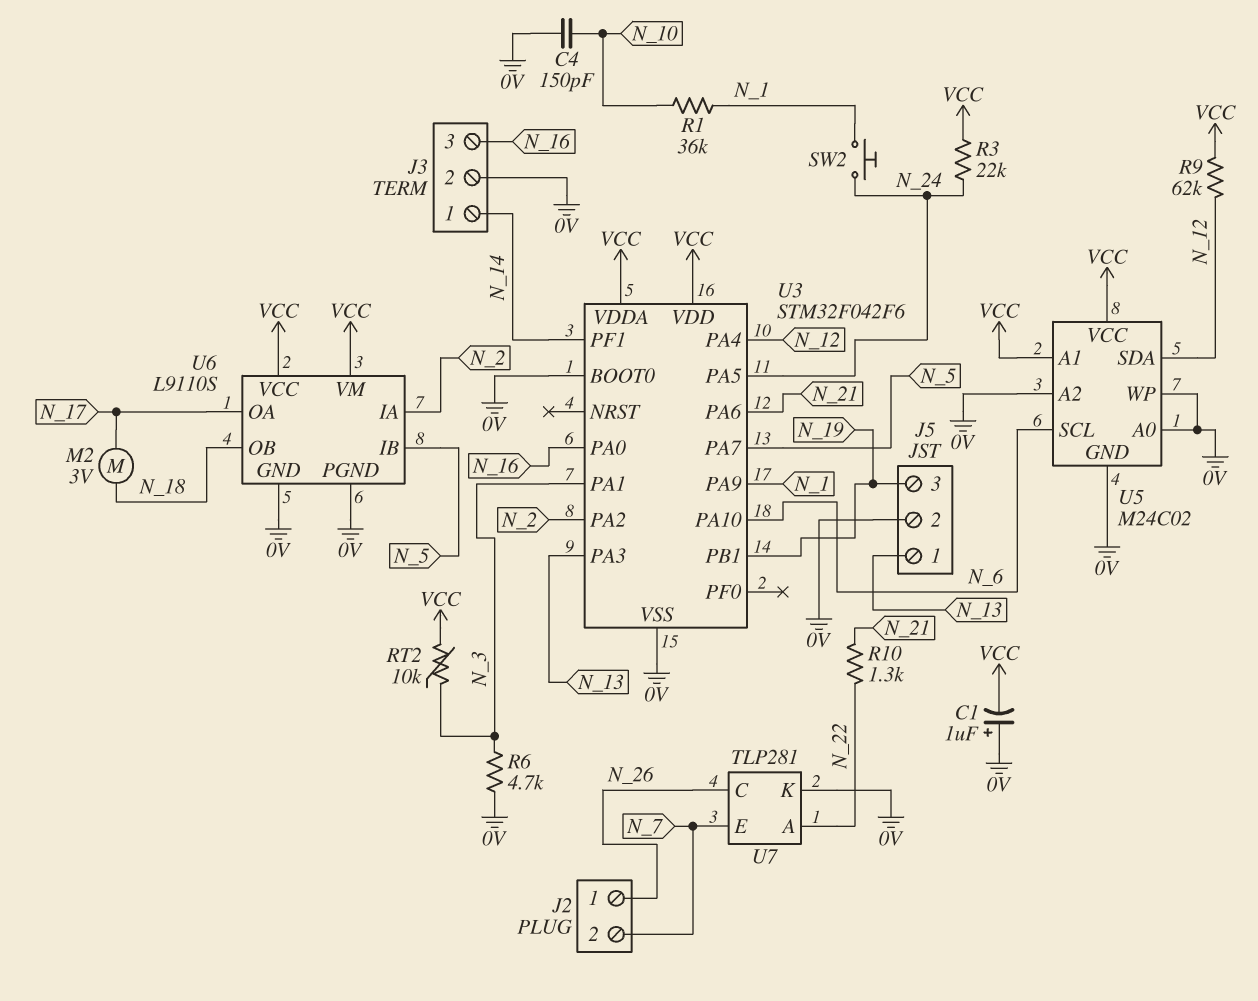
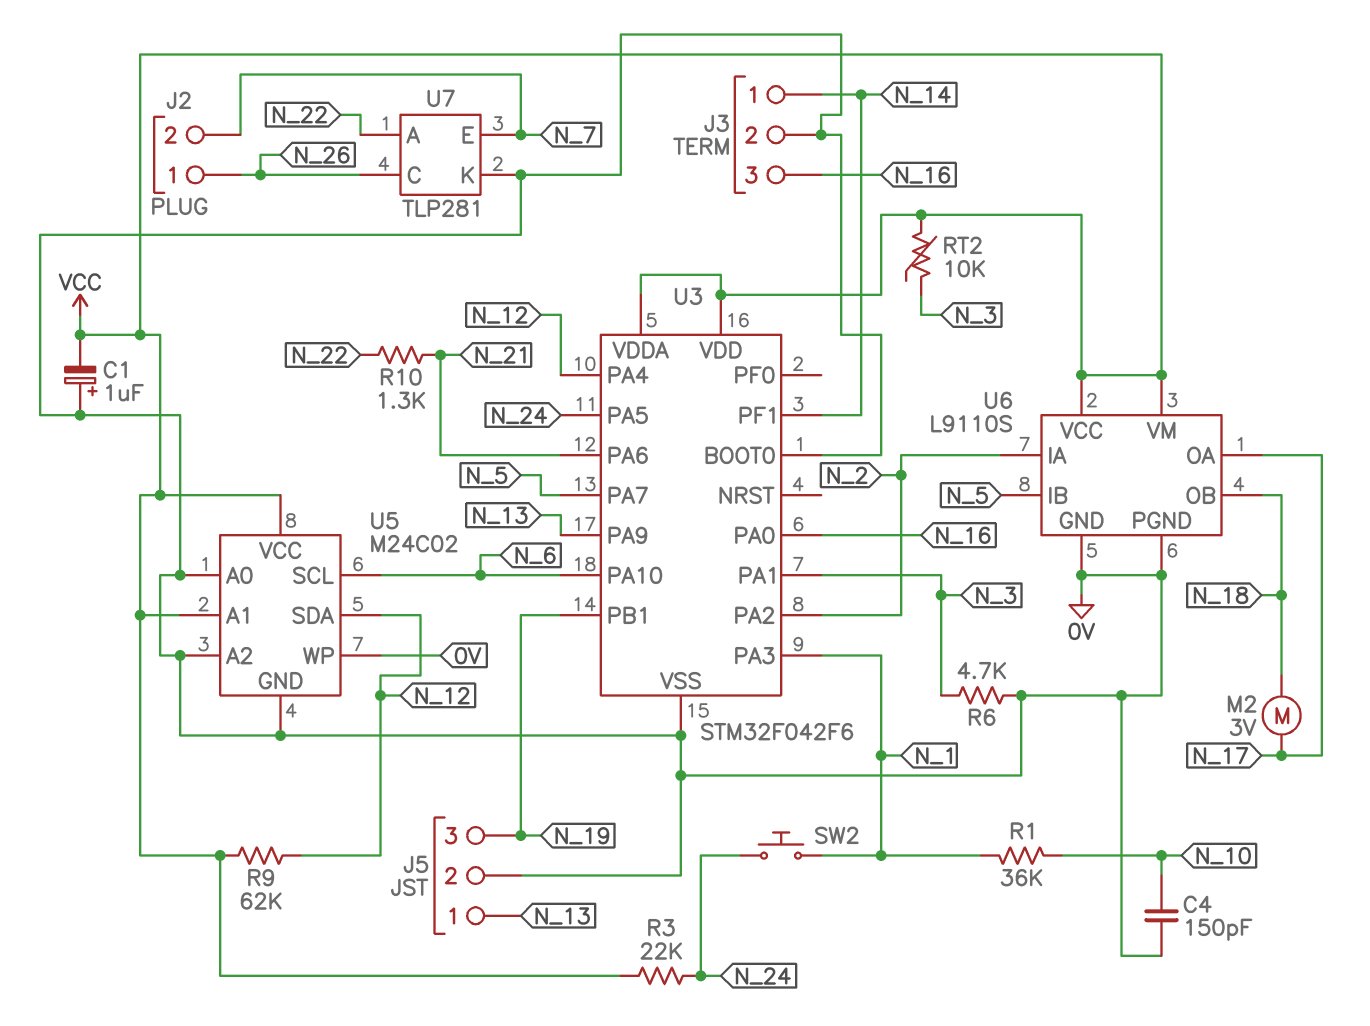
U3 pin PA3: N_13 -> N_1
U3 pin PA9: N_1 -> N_13

